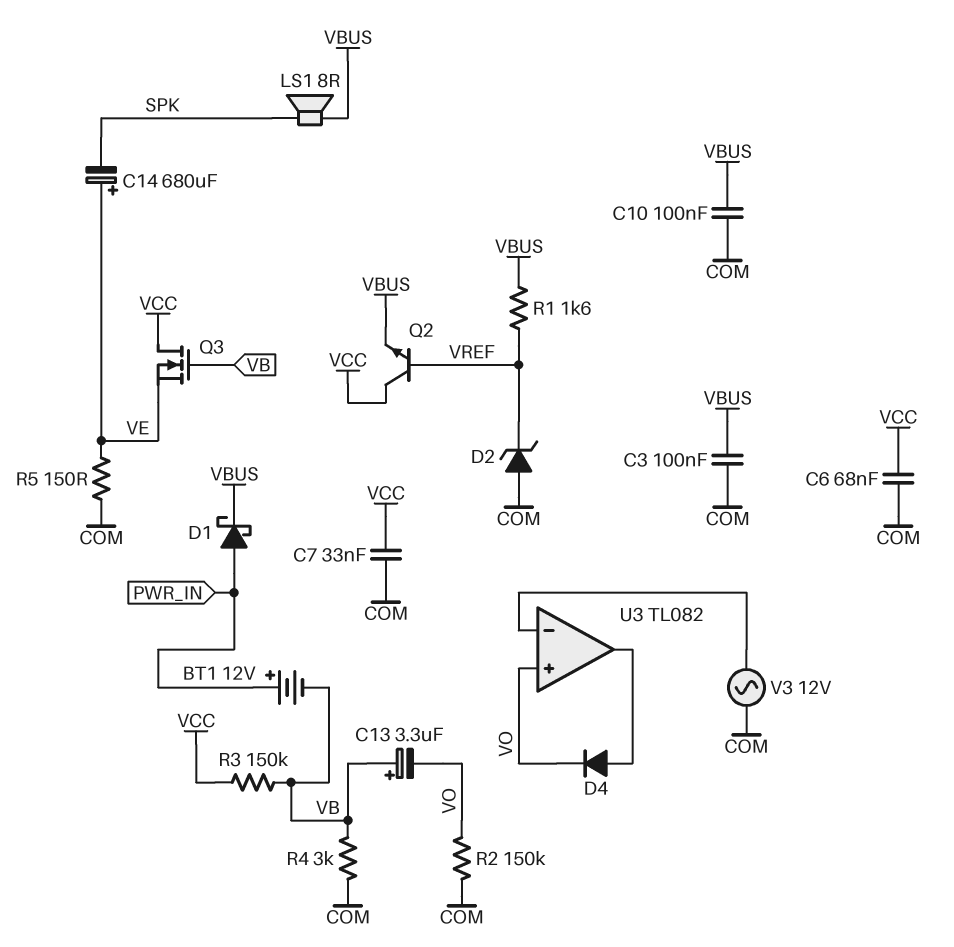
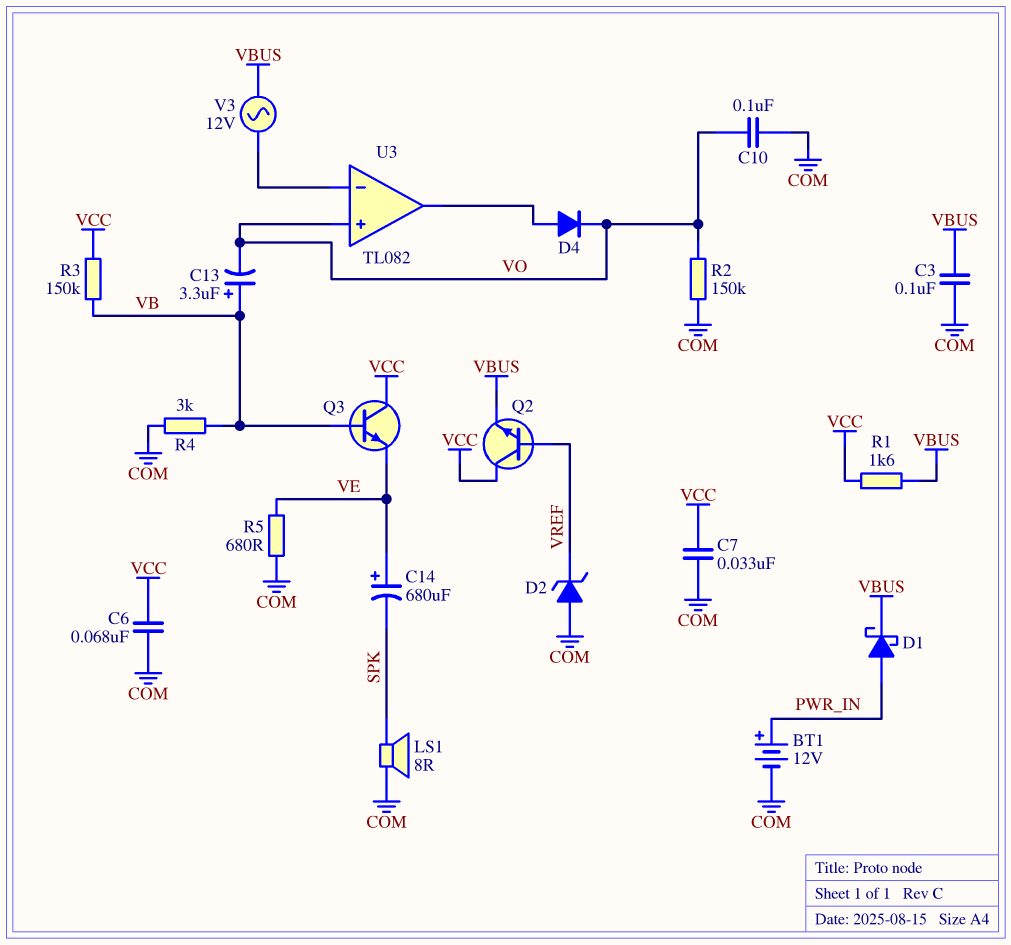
BT1: 12V (plus PWR_IN, minus VB) -> 12V (plus PWR_IN, minus COM)
C10: 100nF (COM, VBUS) -> 100nF (COM, VO)
LS1: speaker 8R (SPK, VBUS) -> speaker 8R (COM, SPK)
Q3: NMOS (G VB, D VCC, S VE) -> NPN (B VB, C VCC, E VE)
R1: 1.6k (VBUS, VREF) -> 1.6k (VBUS, VCC)
R5: 150 (COM, VE) -> 680 (COM, VE)
V3: AC 12V (COM, U3/in-) -> AC 12V (U3/in-, VBUS)

